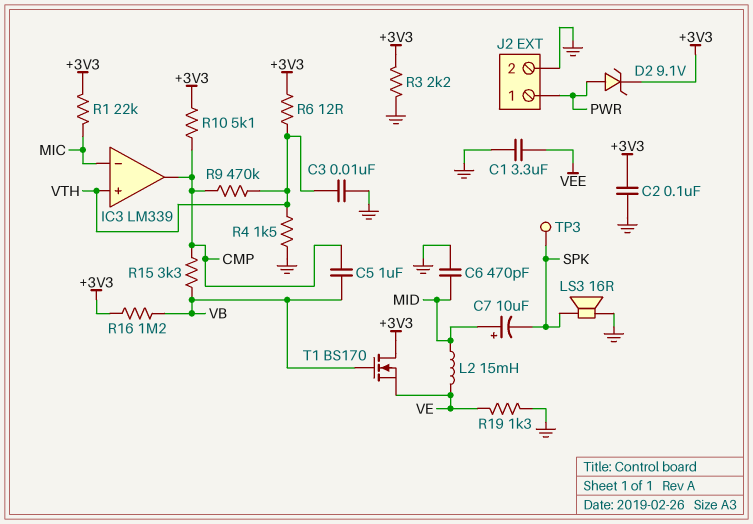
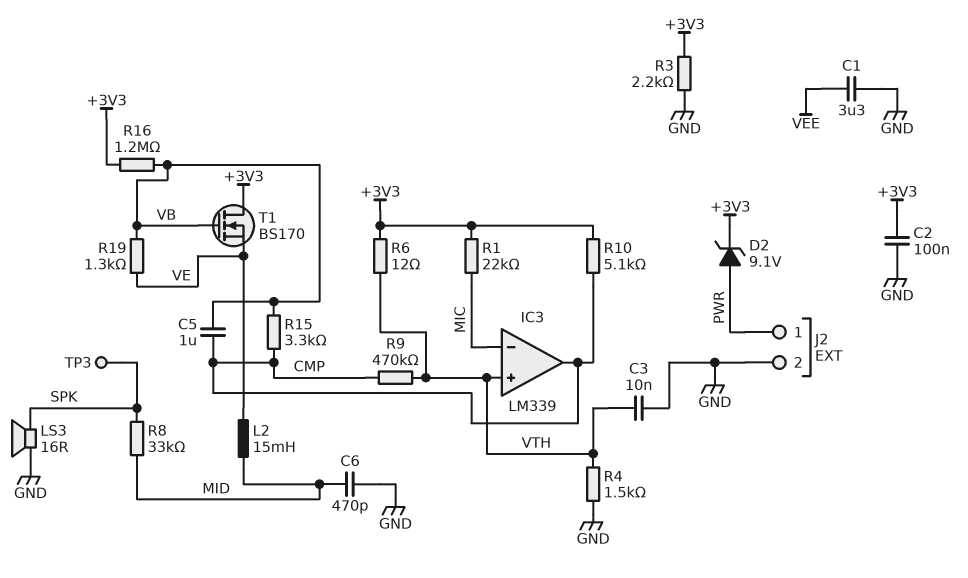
C7: 10uF (plus MID, minus SPK) -> none
R8: none -> 33k (MID, SPK)
R19: 1.3k (GND, VE) -> 1.3k (VB, VE)

